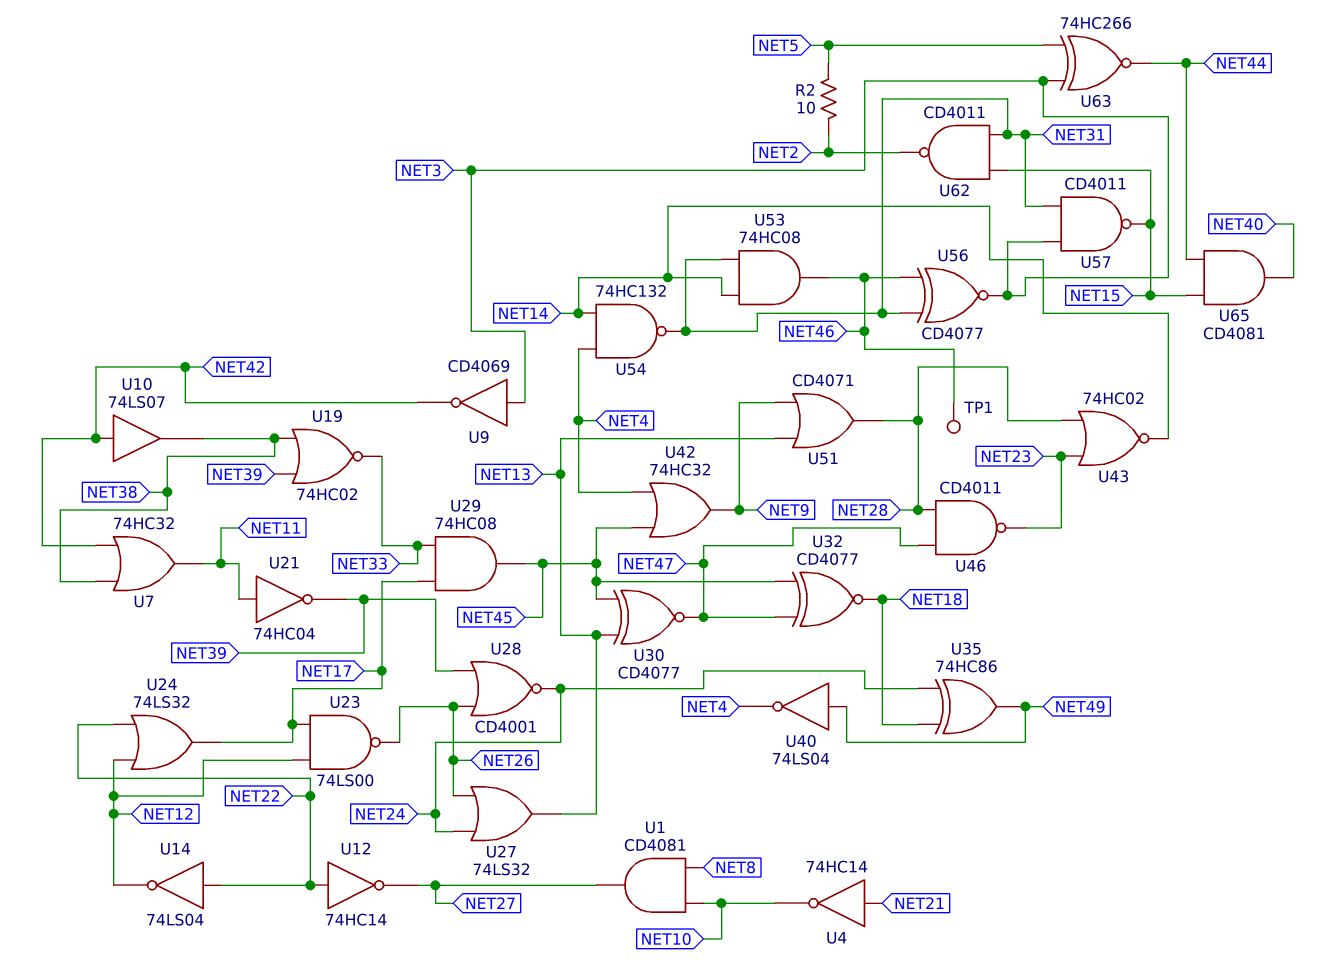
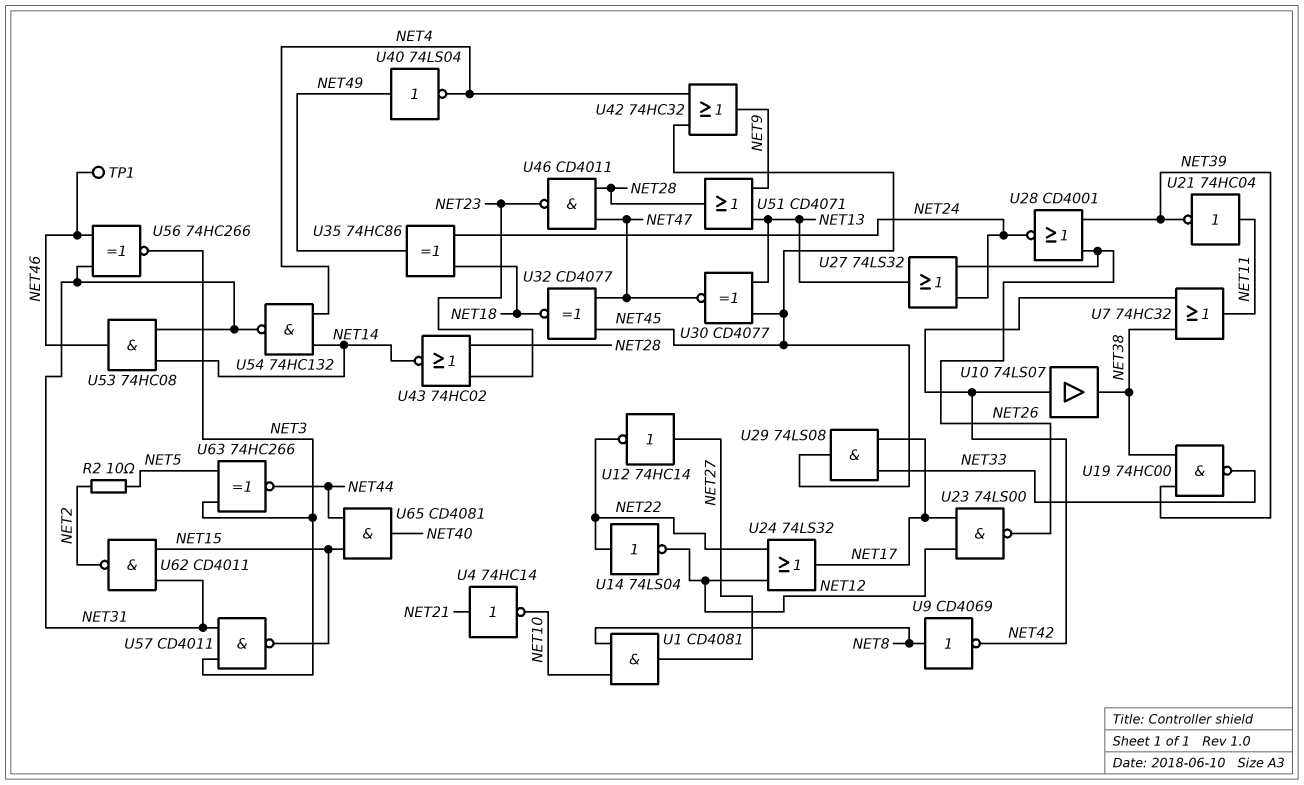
U9: NOT CD4069 (in NET3, out NET42) -> NOT CD4069 (in NET8, out NET42)
U12: NOT 74HC14 (in NET22, out NET27) -> NOT 74HC14 (in NET27, out NET22)
U19: NOR 74HC02 (in NET38, in NET39, out NET33) -> NAND 74HC00 (in NET38, in NET39, out NET33)
U29: AND 74HC08 (in NET17, in NET33, out NET45) -> AND 74LS08 (in NET17, in NET33, out NET45)
U56: XNOR CD4077 (in NET31, in NET46, out NET3) -> XNOR 74HC266 (in NET31, in NET46, out NET3)

